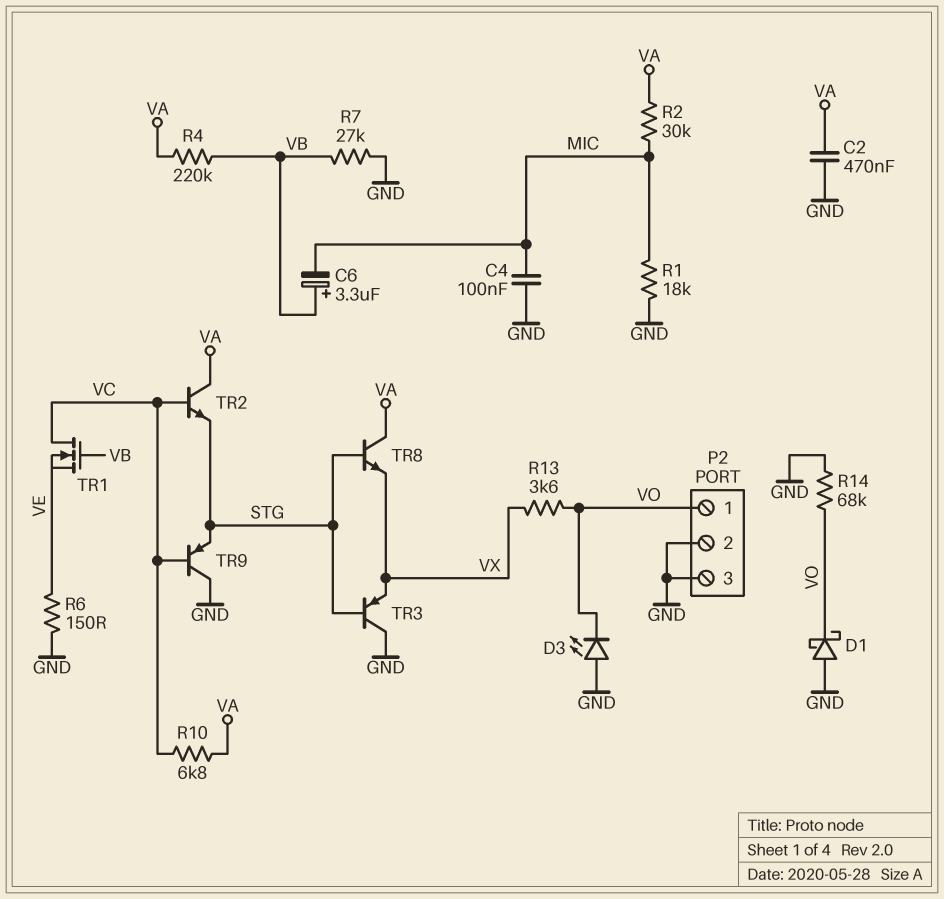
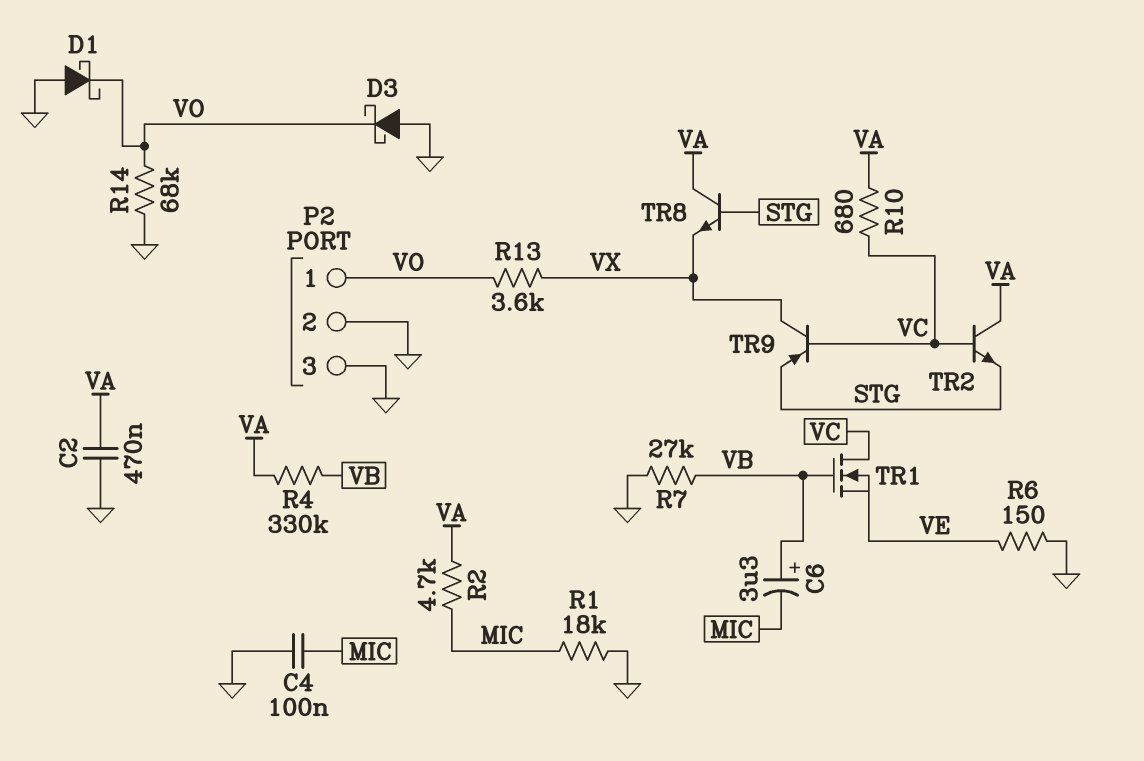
D3: LED (A GND, K VO) -> schottky (A GND, K VO)
R2: 30k (MIC, VA) -> 4.7k (MIC, VA)
R4: 220k (VA, VB) -> 330k (VA, VB)
R10: 6.8k (VA, VC) -> 680 (VA, VC)
TR3: PNP (B STG, C GND, E VX) -> none
TR9: PNP (B VC, C GND, E STG) -> PNP (B VC, C VX, E STG)

